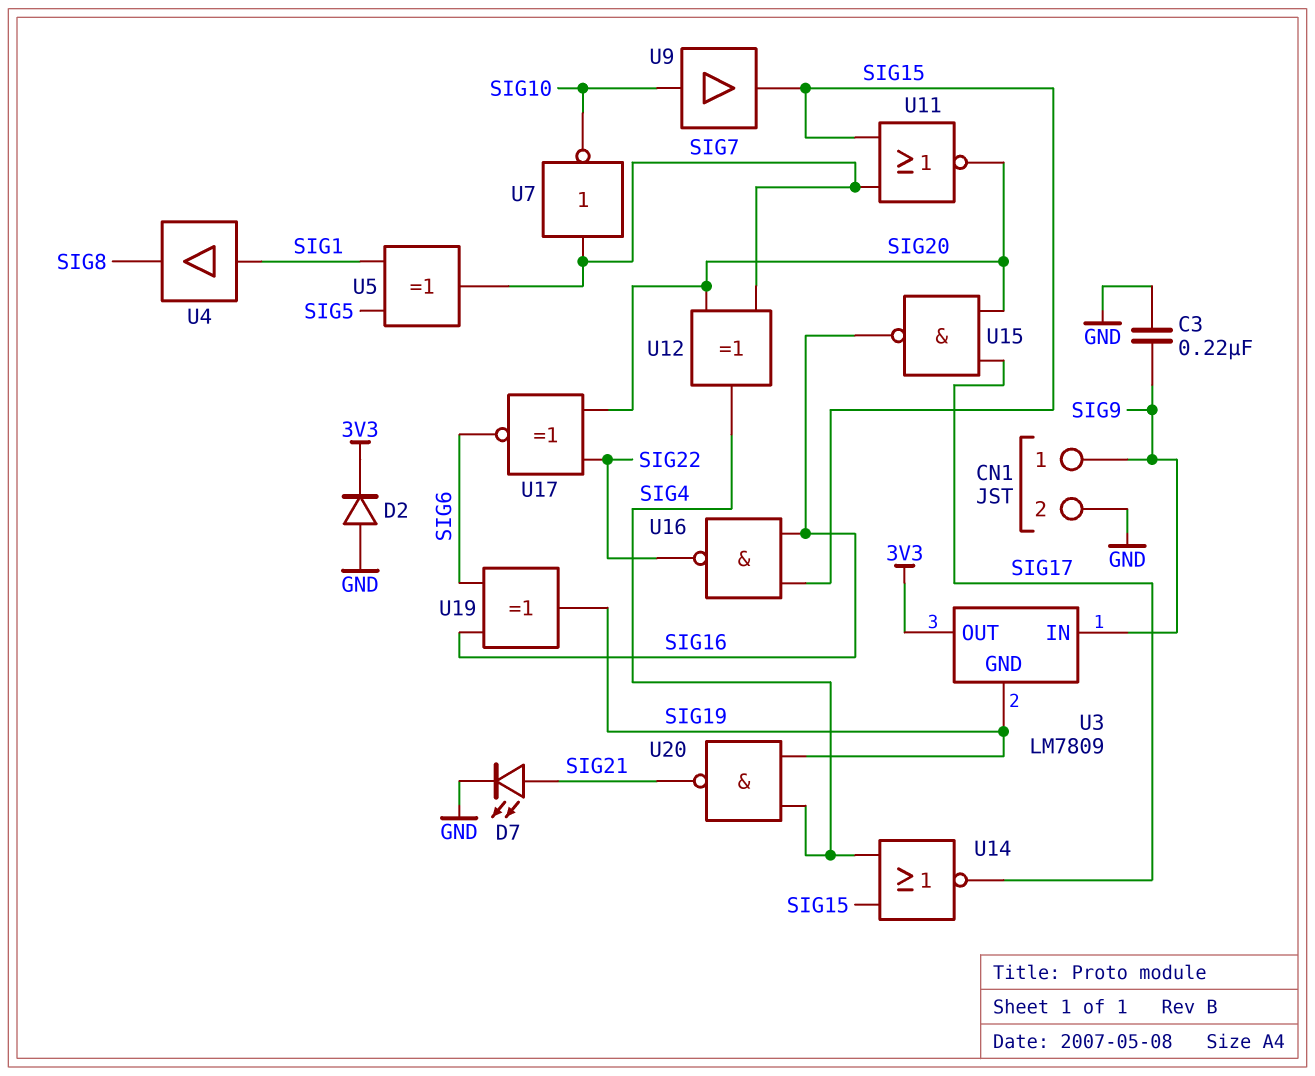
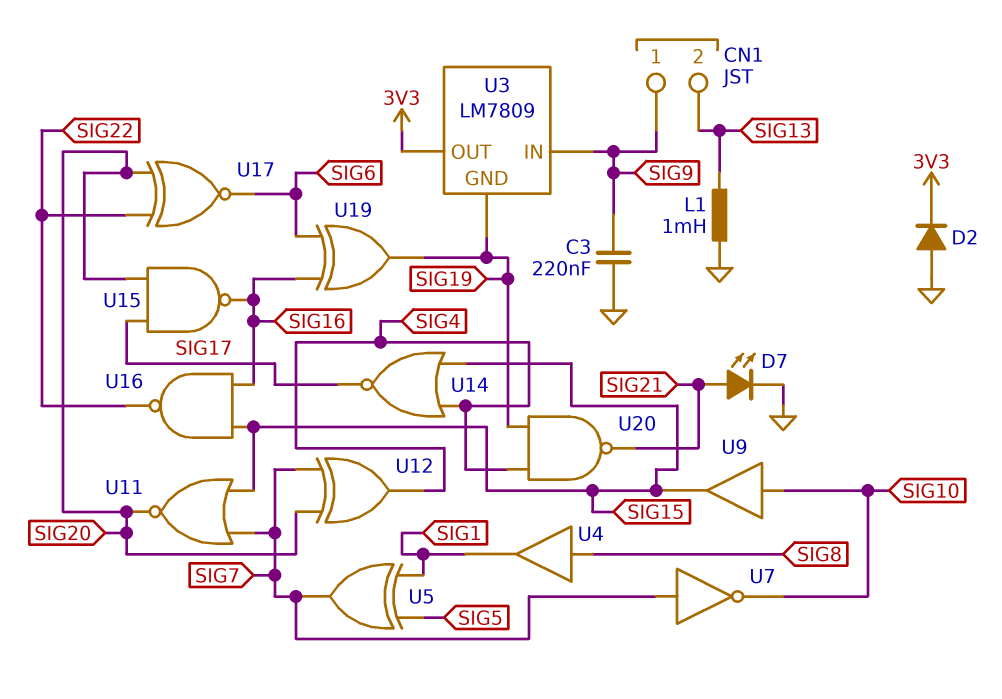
CN1 pin 2: GND -> SIG13
L1: none -> 1mH (GND, SIG13)
U4: buffer (in SIG1, out SIG8) -> buffer (in SIG8, out SIG1)

